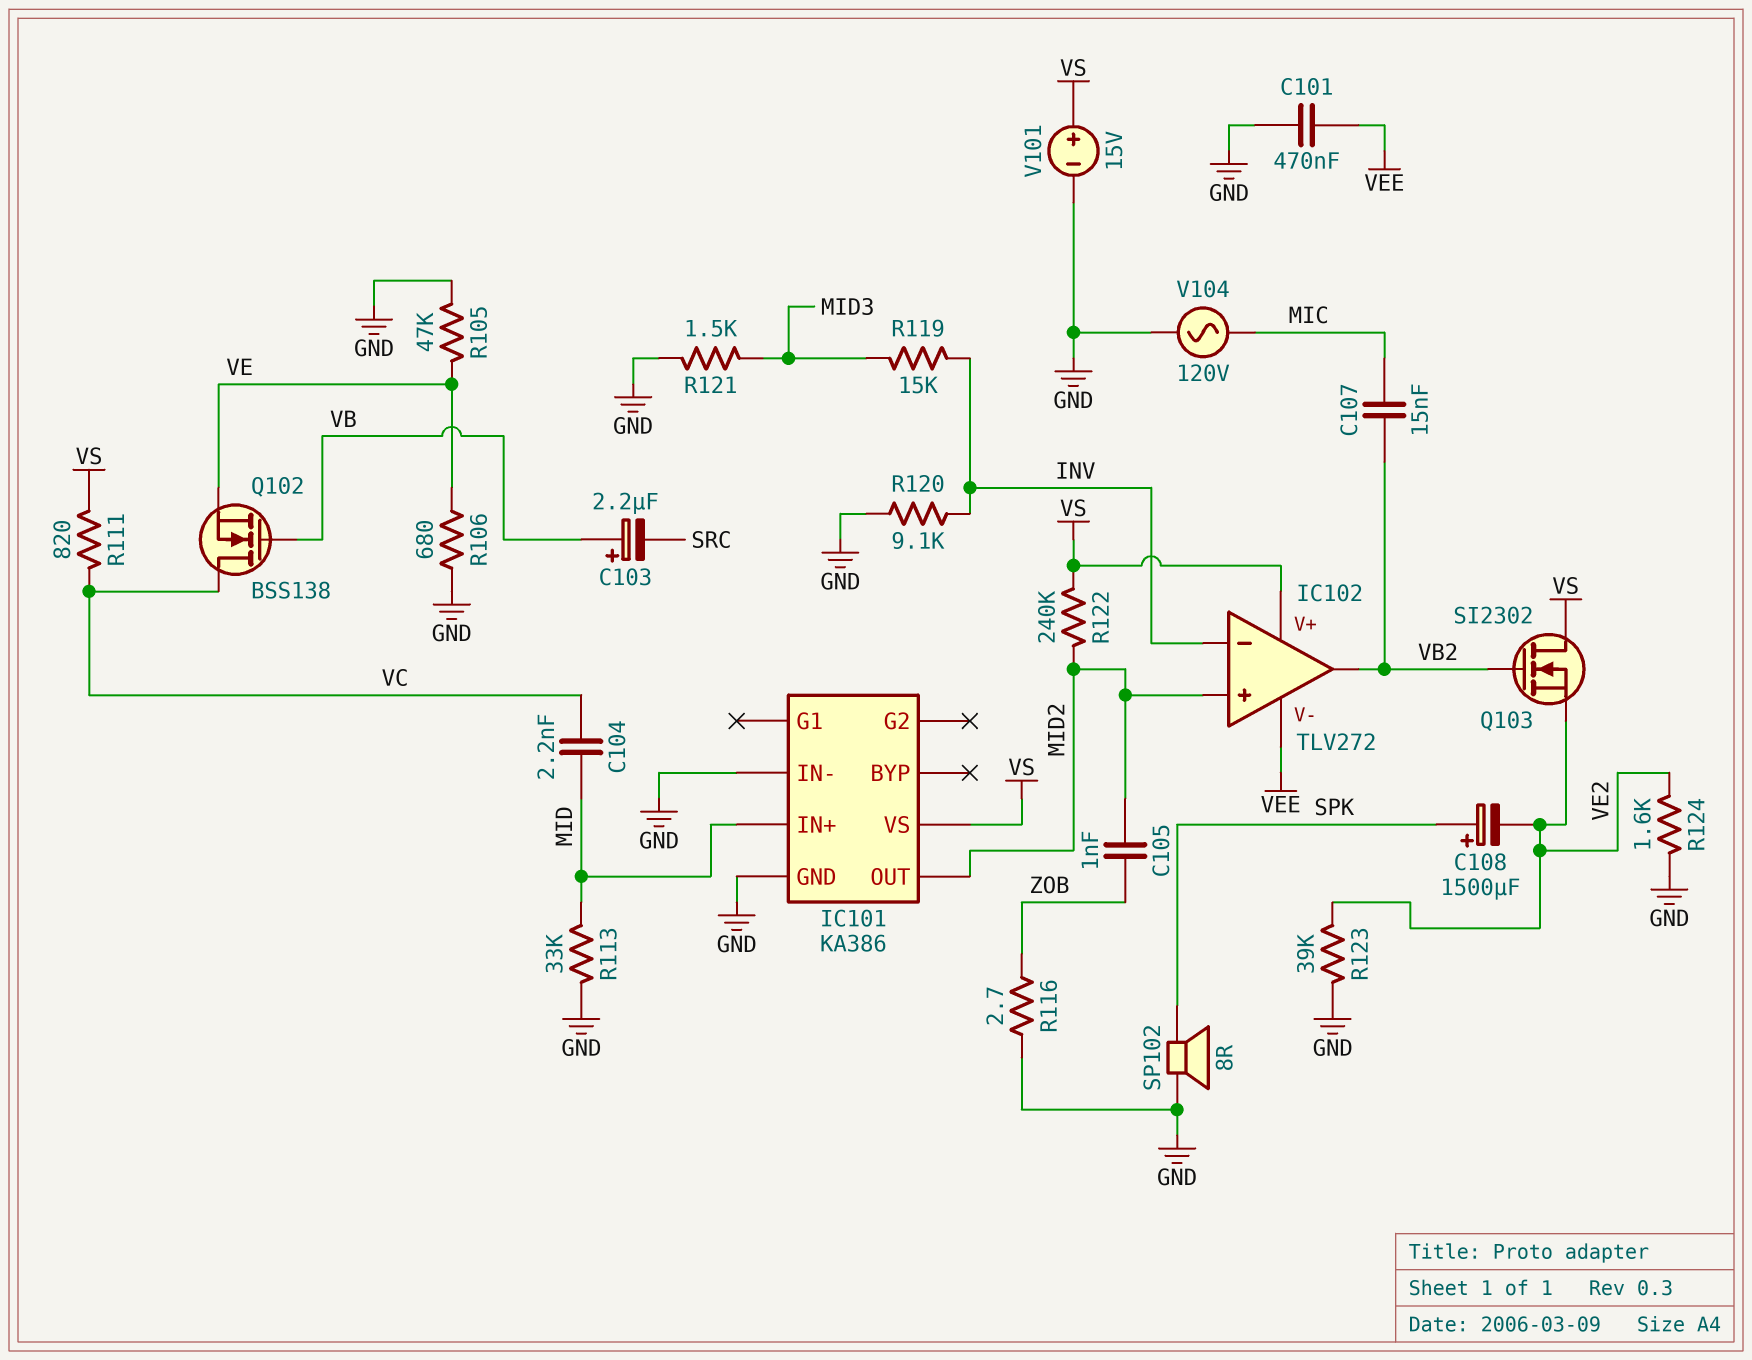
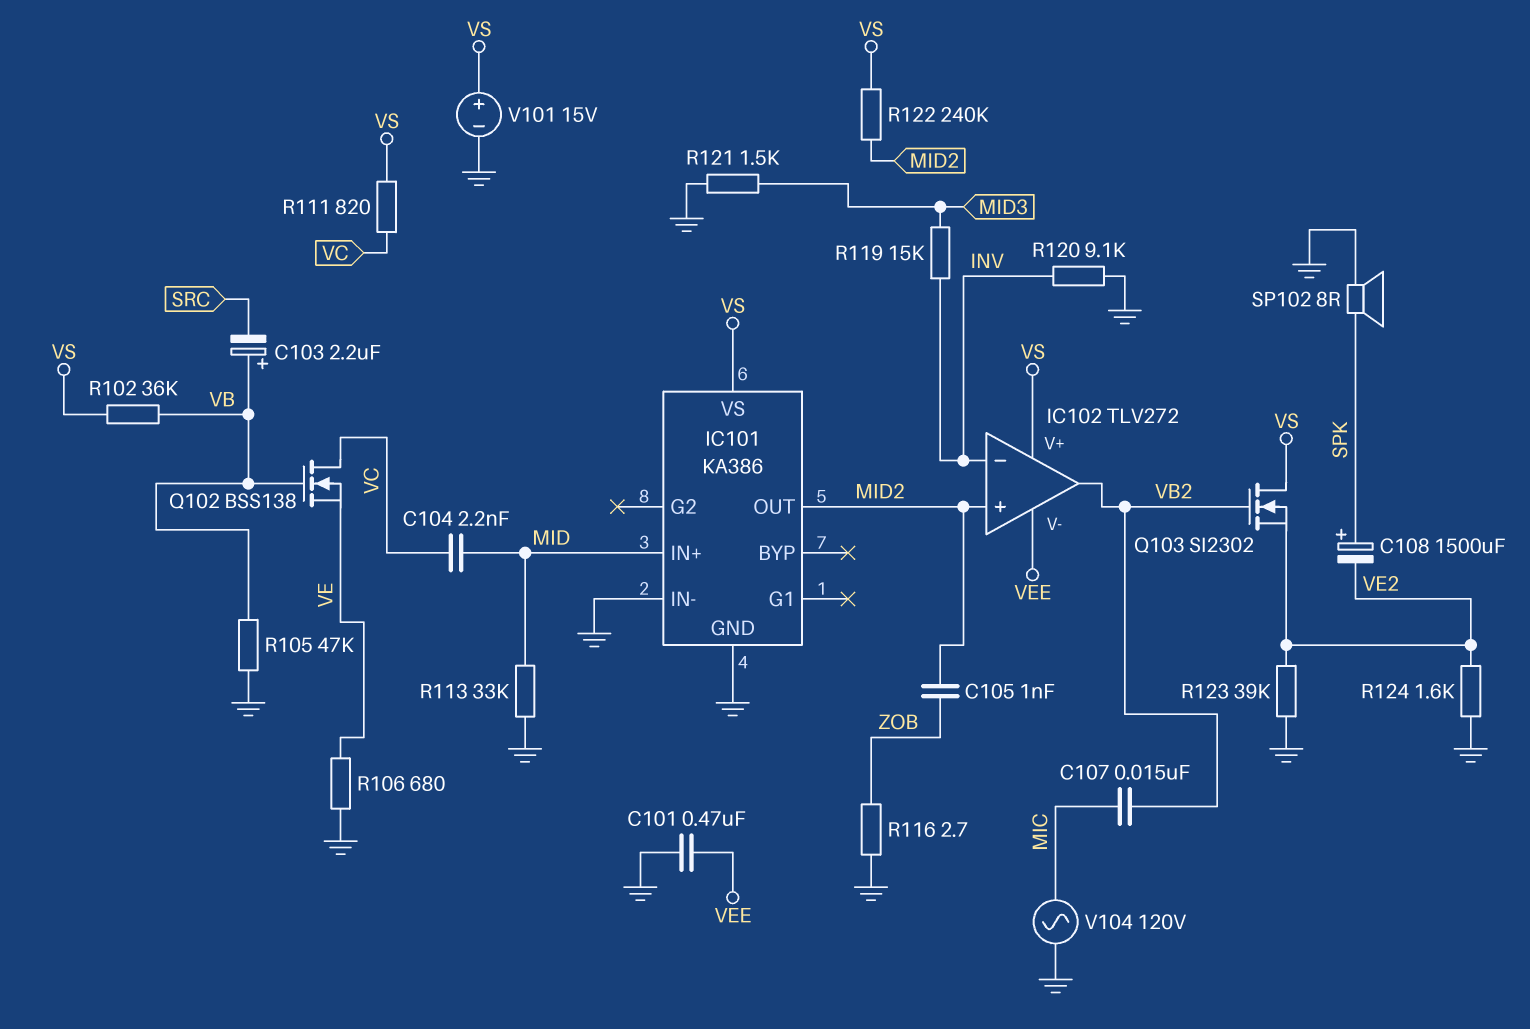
R102: none -> 36k (VB, VS)
R105: 47k (GND, VE) -> 47k (GND, VB)

